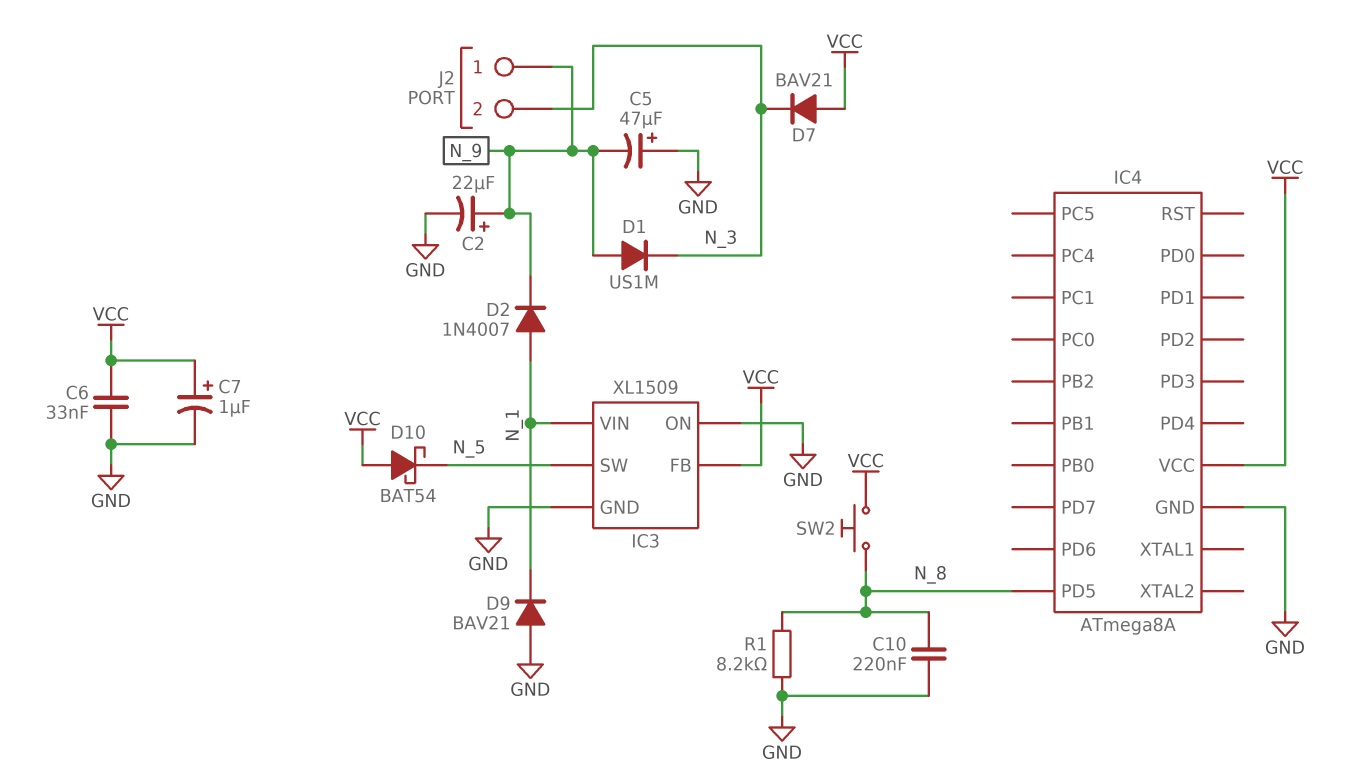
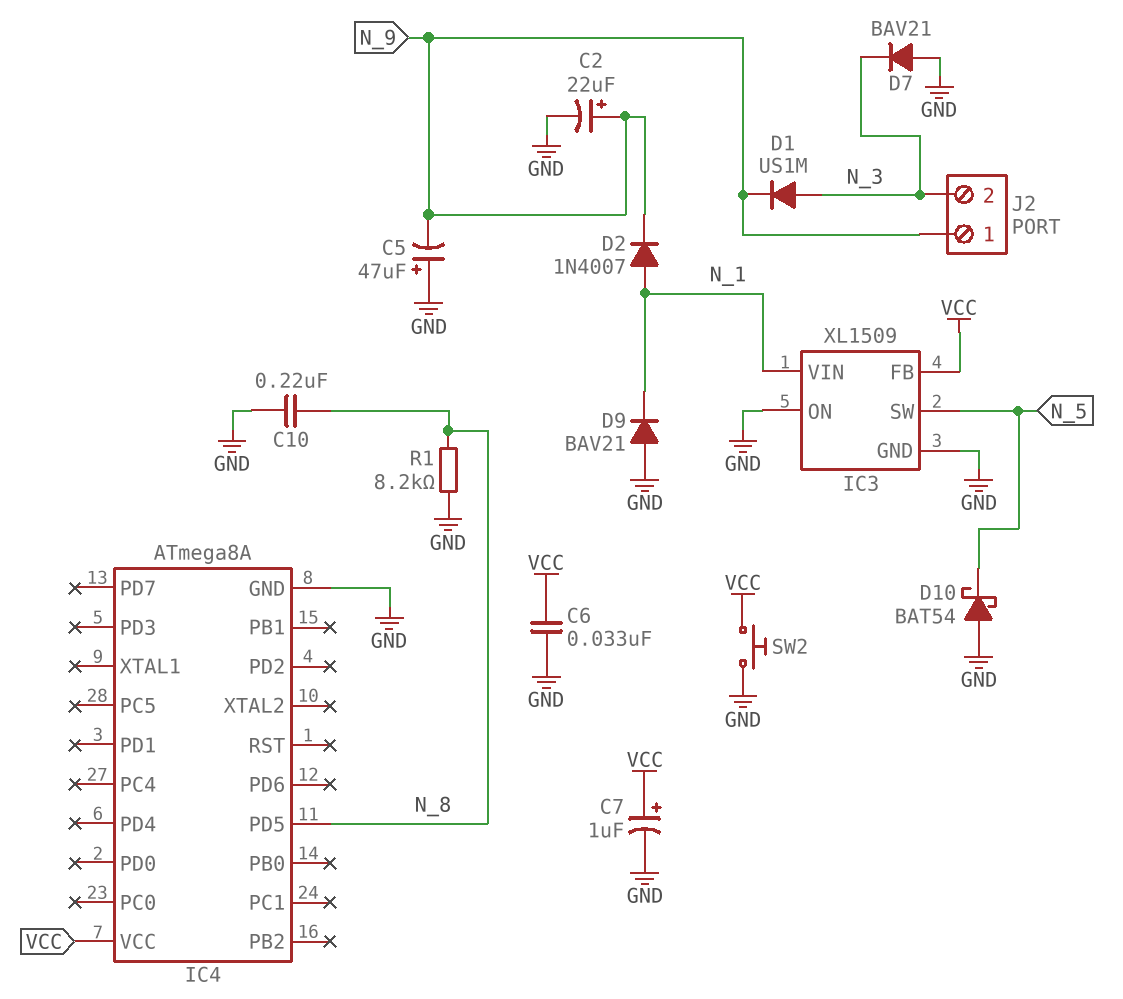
D1: diode US1M (A N_9, K N_3) -> diode US1M (A N_3, K N_9)
D7: diode BAV21 (A VCC, K N_3) -> diode BAV21 (A GND, K N_3)
D10: schottky BAT54 (A VCC, K N_5) -> schottky BAT54 (A GND, K N_5)
SW2: button (N_8, VCC) -> button (GND, VCC)

